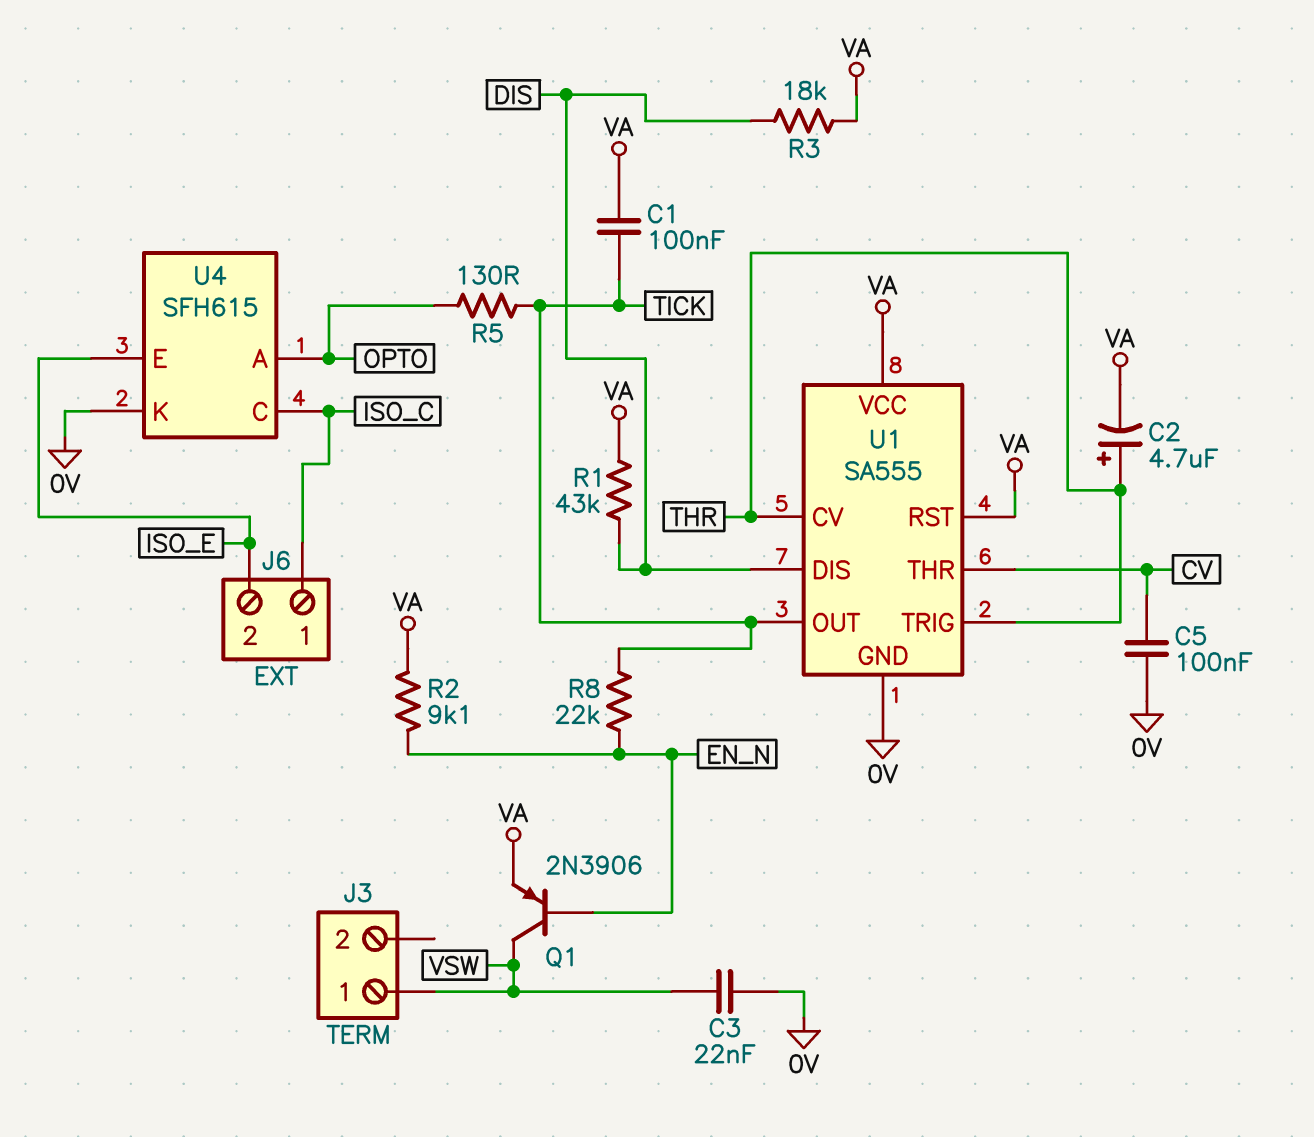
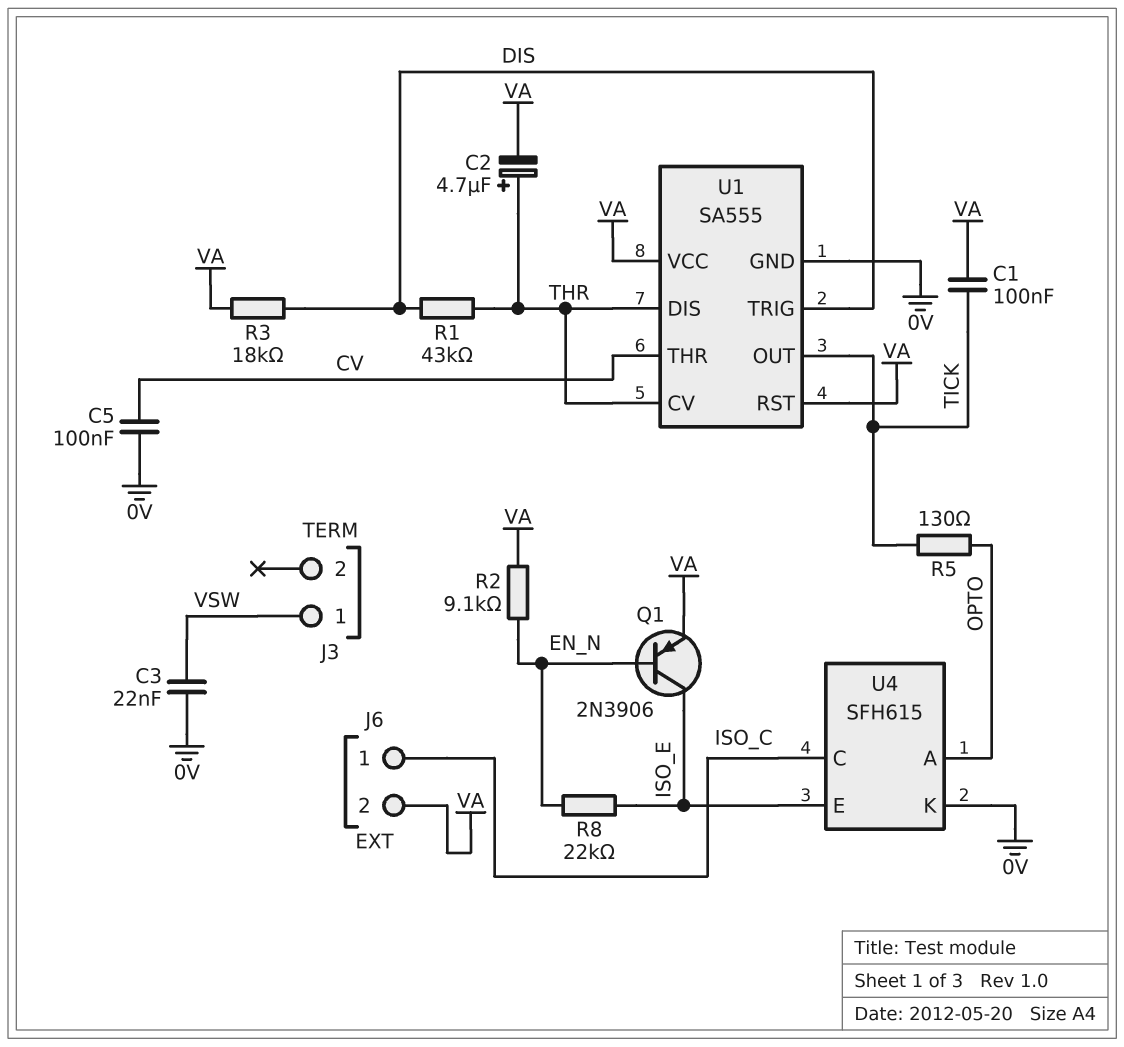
J6 pin 2: ISO_E -> VA
Q1: PNP 2N3906 (B EN_N, C VSW, E VA) -> PNP 2N3906 (B EN_N, C ISO_E, E VA)
R1: 43k (DIS, VA) -> 43k (DIS, THR)
R8: 22k (EN_N, TICK) -> 22k (EN_N, ISO_E)
U1 pin DIS: DIS -> THR
U1 pin TRIG: THR -> DIS

